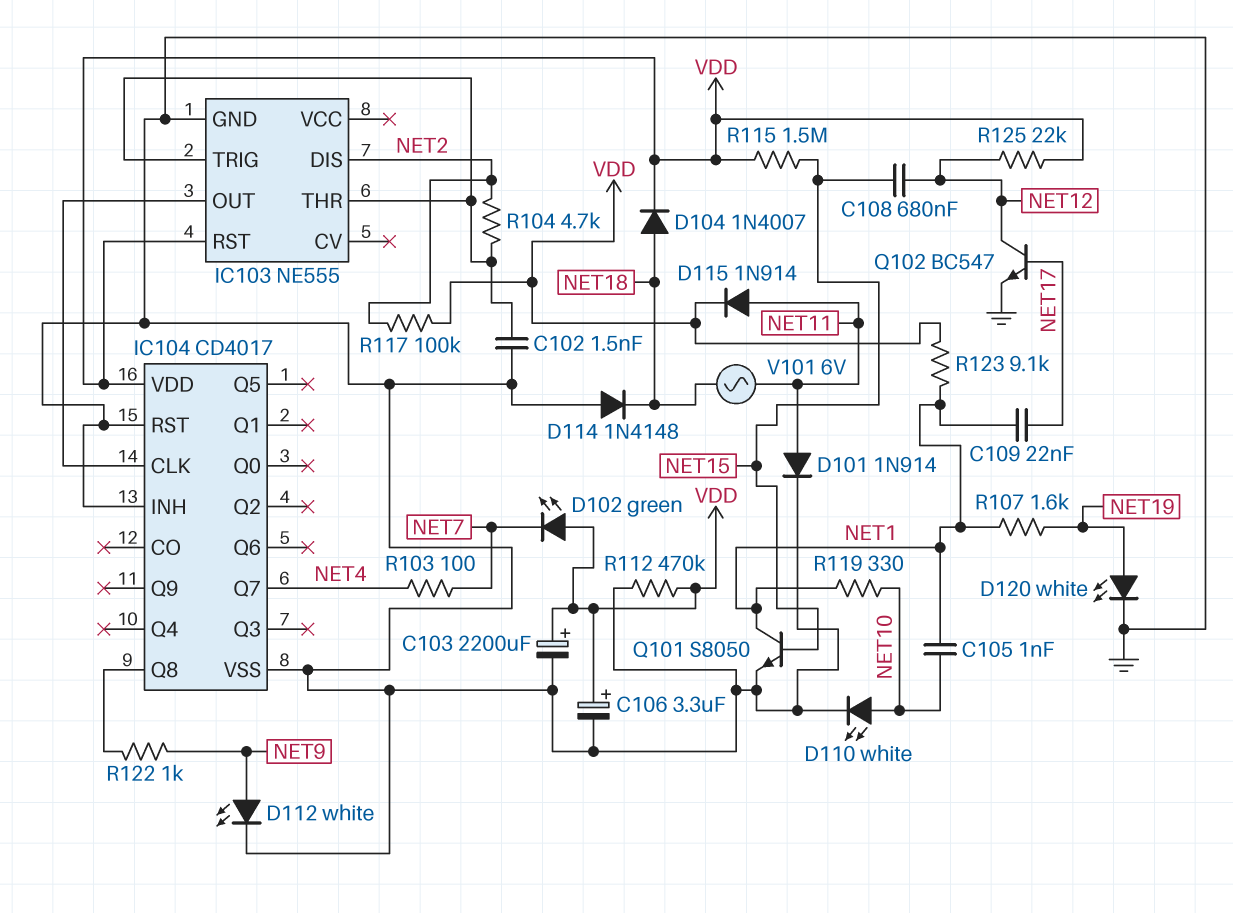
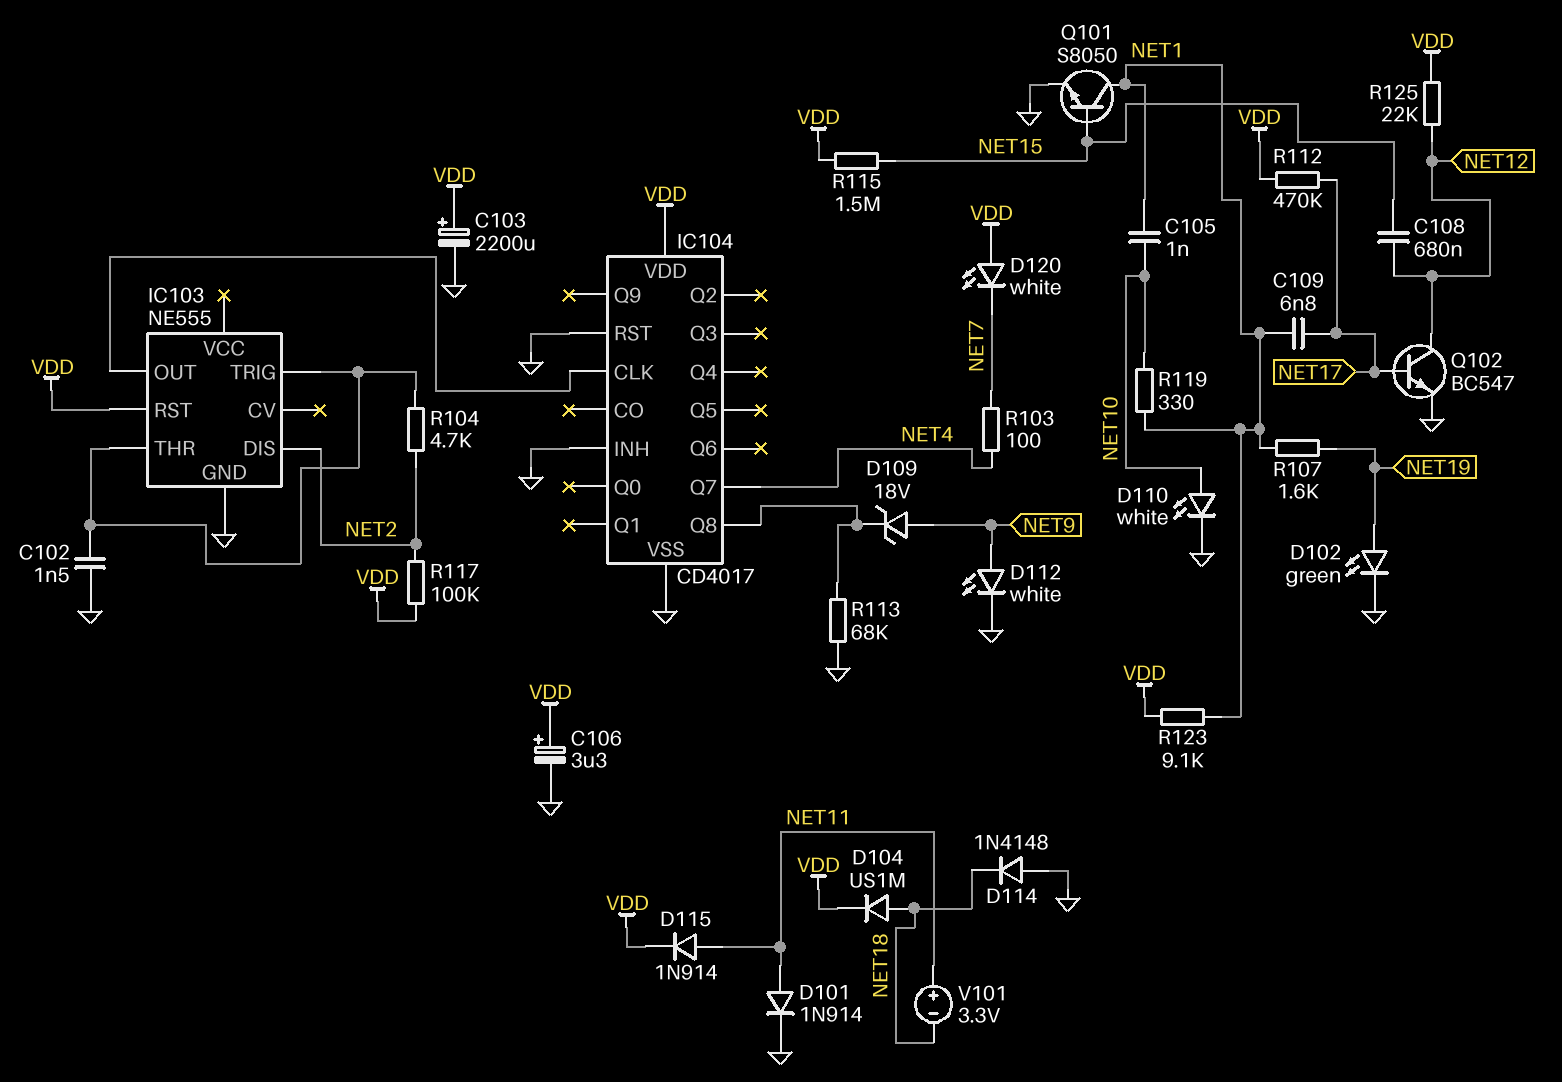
C109: 22nF (NET1, NET17) -> 6.8nF (NET1, NET17)
D102: LED green (A VDD, K NET7) -> LED green (A NET19, K GND)
D104: diode 1N4007 (A NET18, K VDD) -> diode US1M (A NET18, K VDD)
D109: none -> zener 18V (A NET9, K IC104/Q8)
D120: LED white (A NET19, K GND) -> LED white (A VDD, K NET7)
R112: 470k (GND, VDD) -> 470k (NET17, VDD)
R113: none -> 68k (GND, IC104/Q8)
R122: 1k (IC104/Q8, NET9) -> none
V101: AC 6V (NET11, NET18) -> 3.3V (plus NET11, minus NET18)

